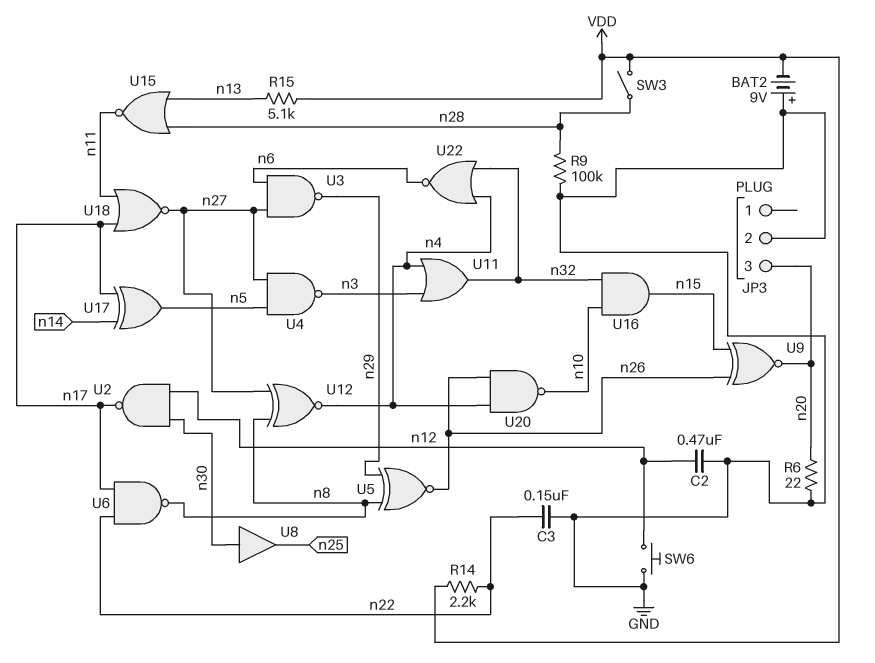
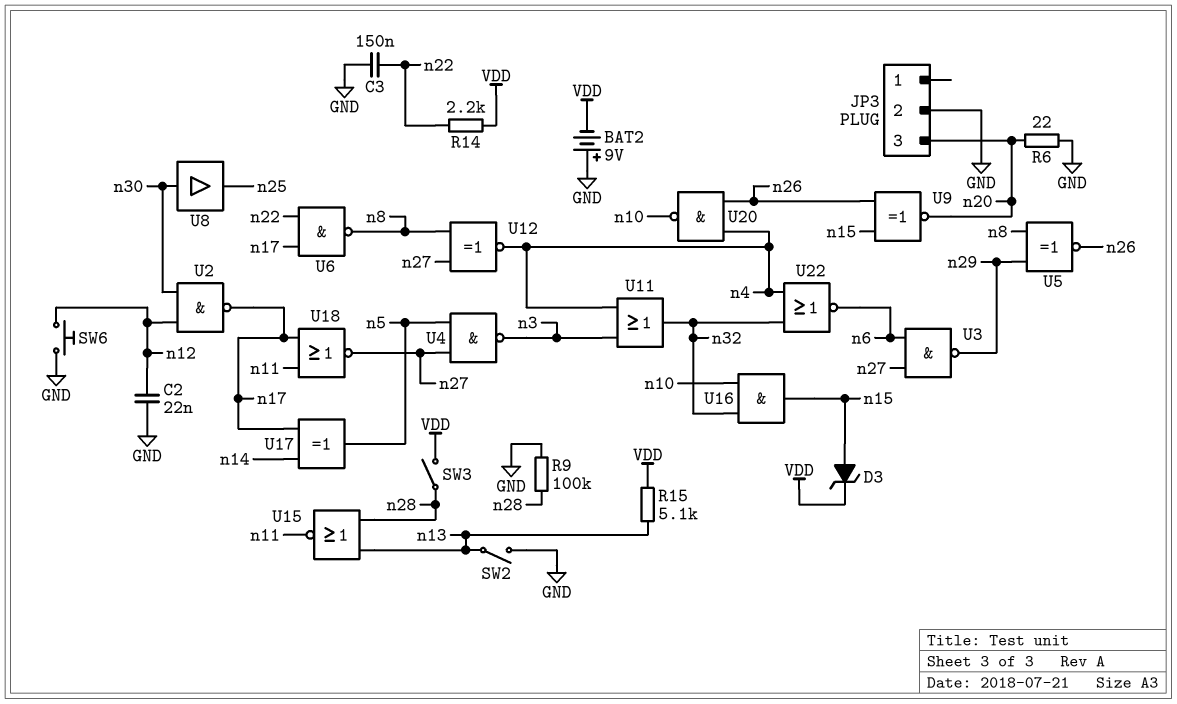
C2: 470nF (GND, n12) -> 22nF (GND, n12)
D3: none -> zener (A n15, K VDD)
SW2: none -> switch (GND, n13)

